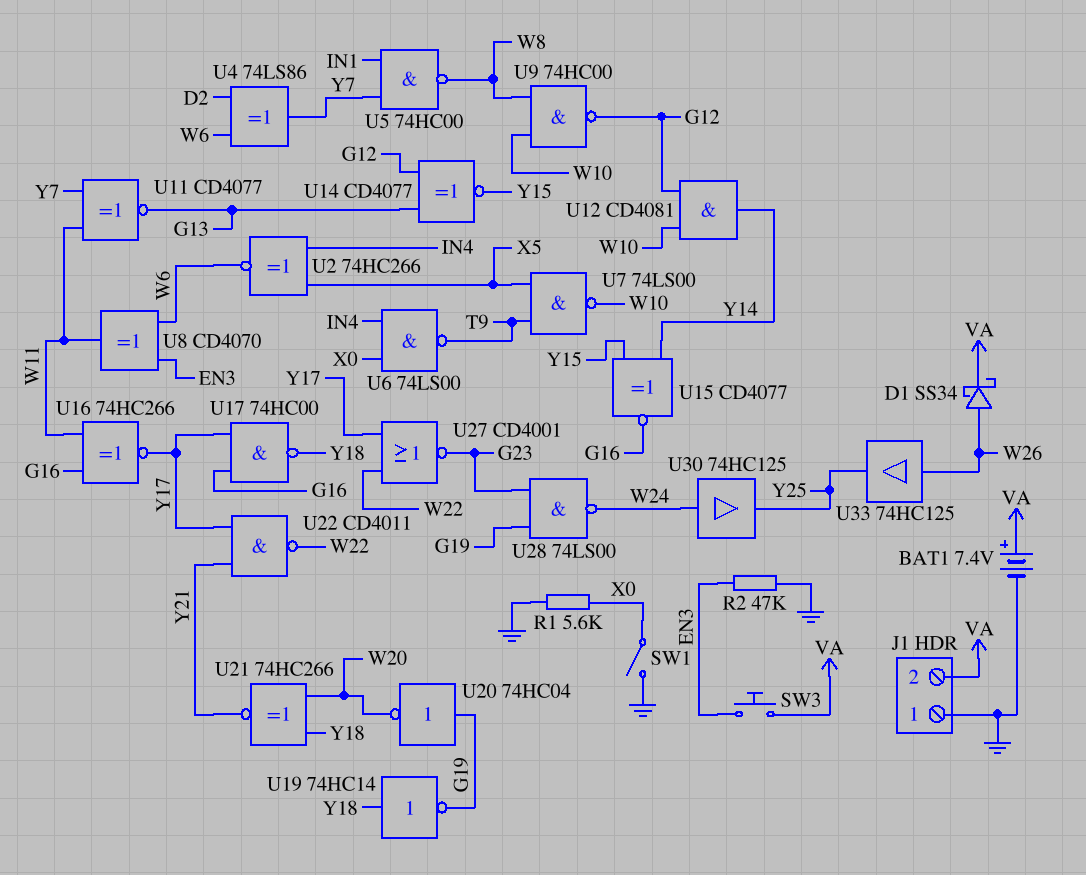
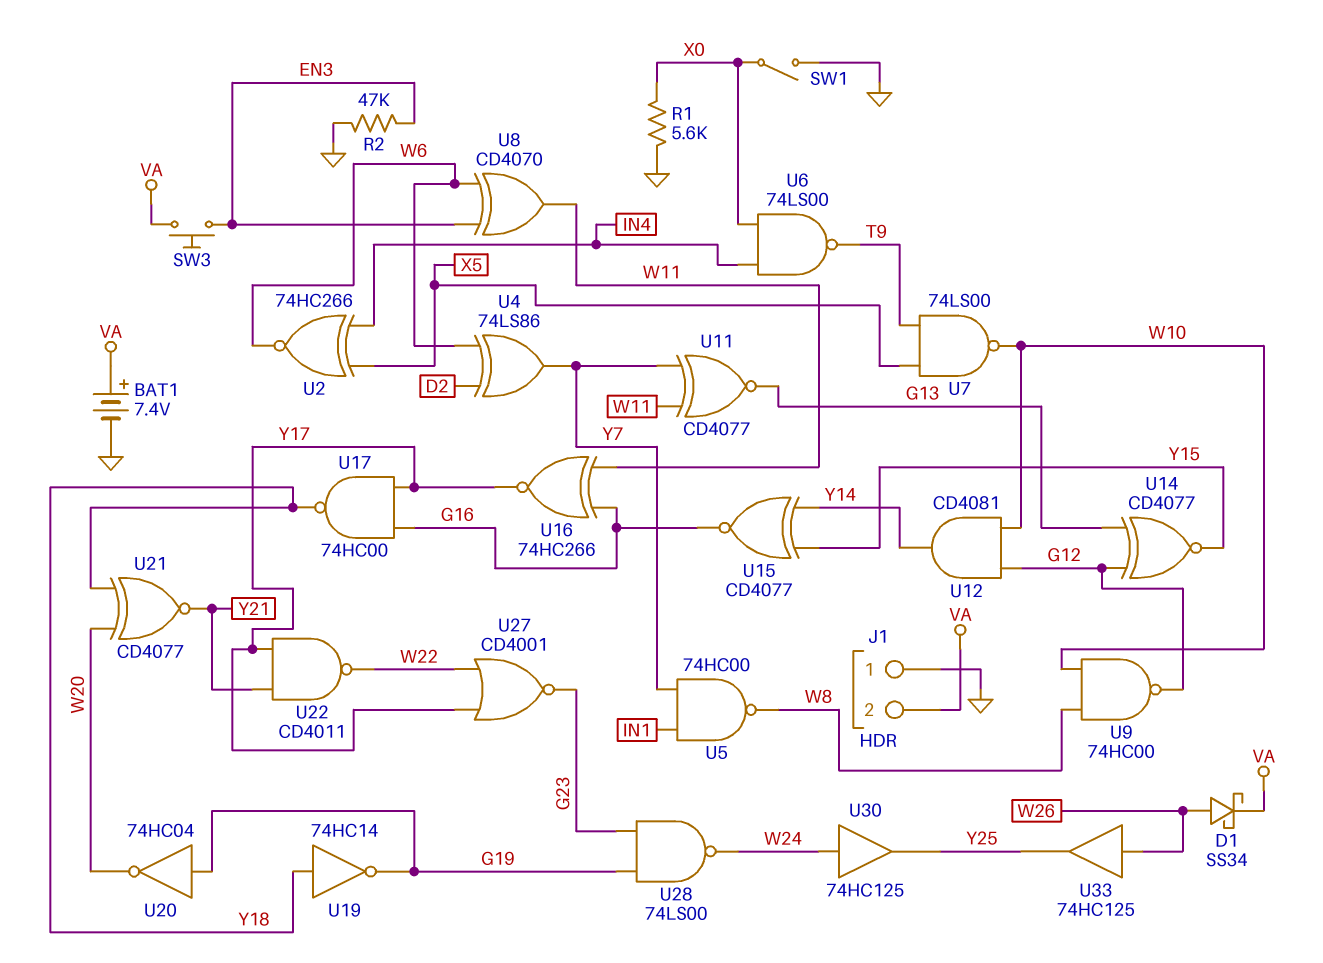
U21: XNOR 74HC266 (in W20, in Y18, out Y21) -> XNOR CD4077 (in W20, in Y18, out Y21)

